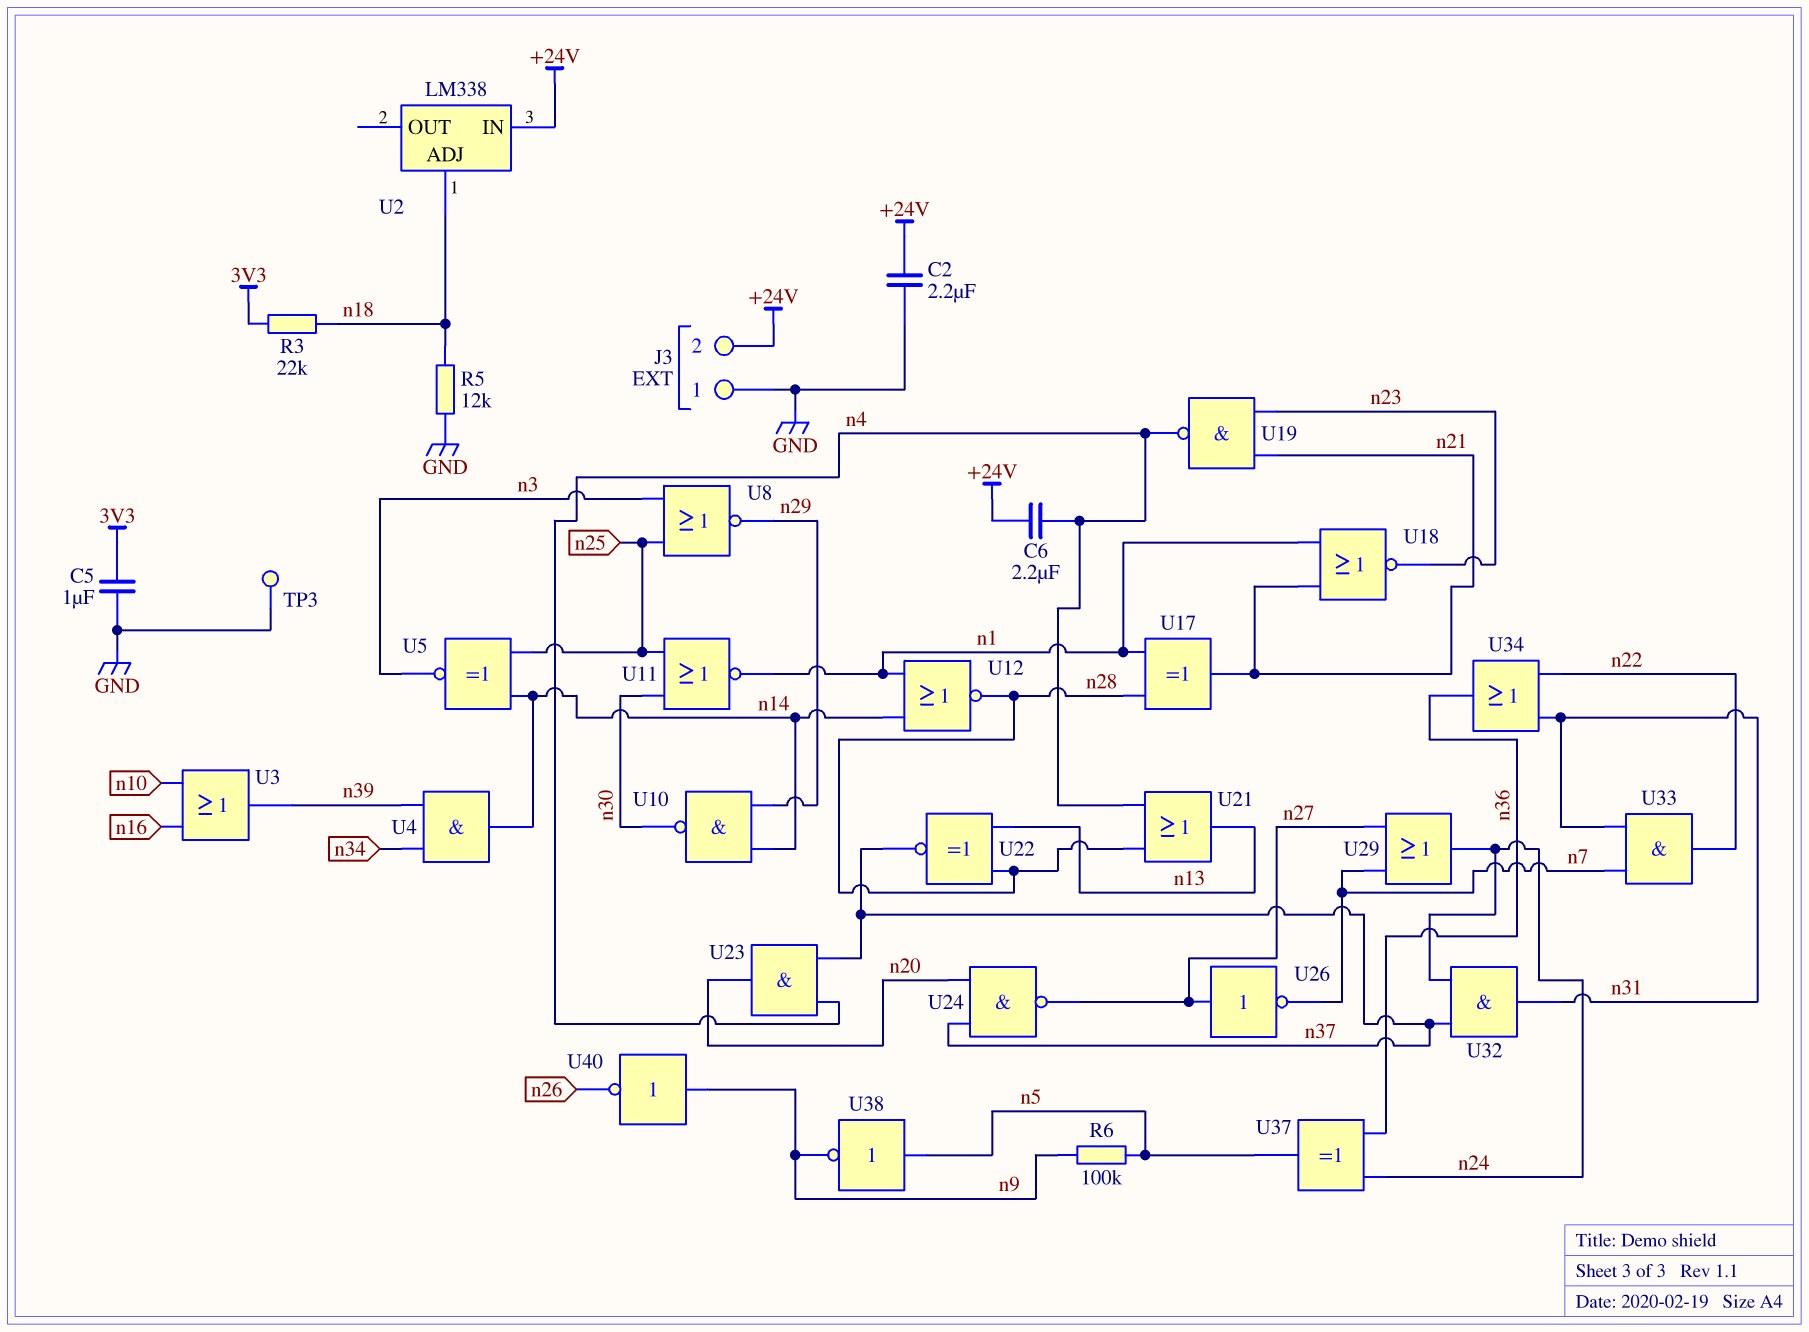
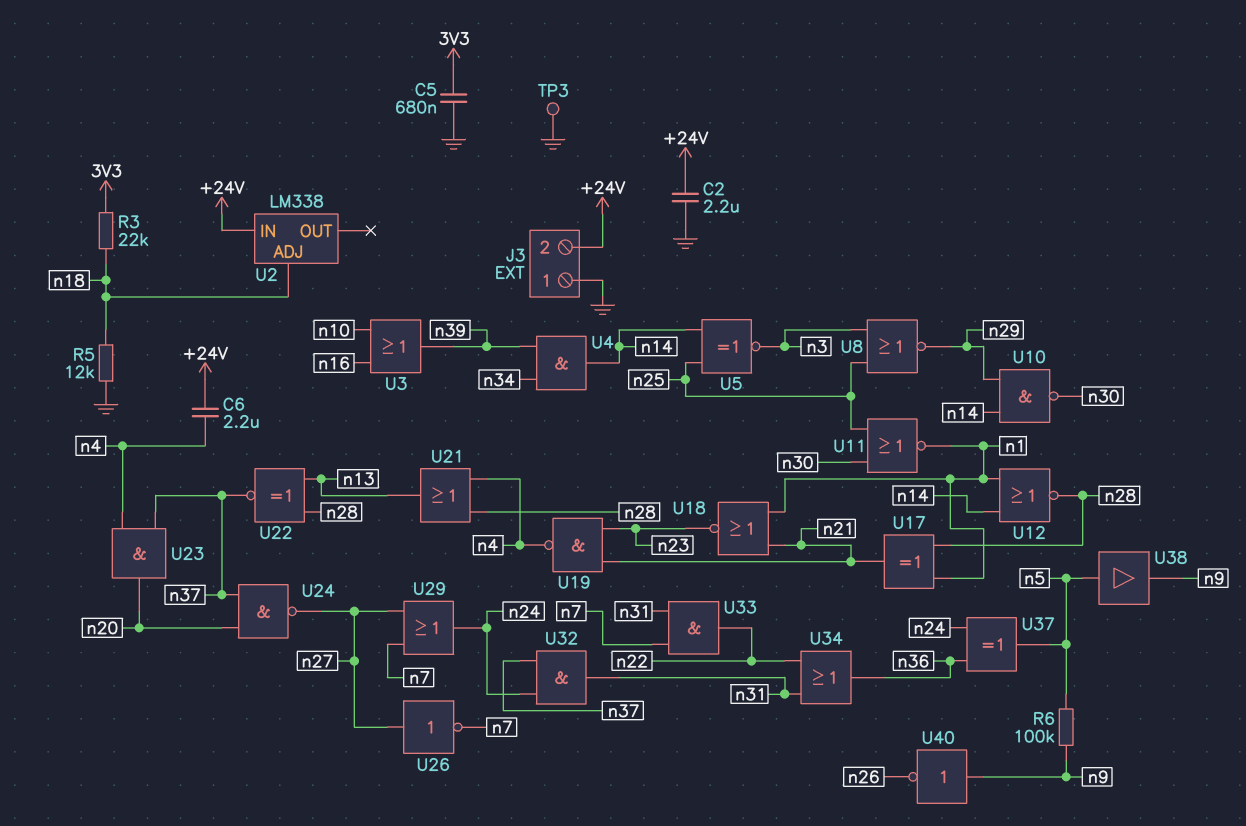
C5: 1uF (3V3, GND) -> 680nF (3V3, GND)
U38: NOT (in n5, out n9) -> buffer (in n5, out n9)

